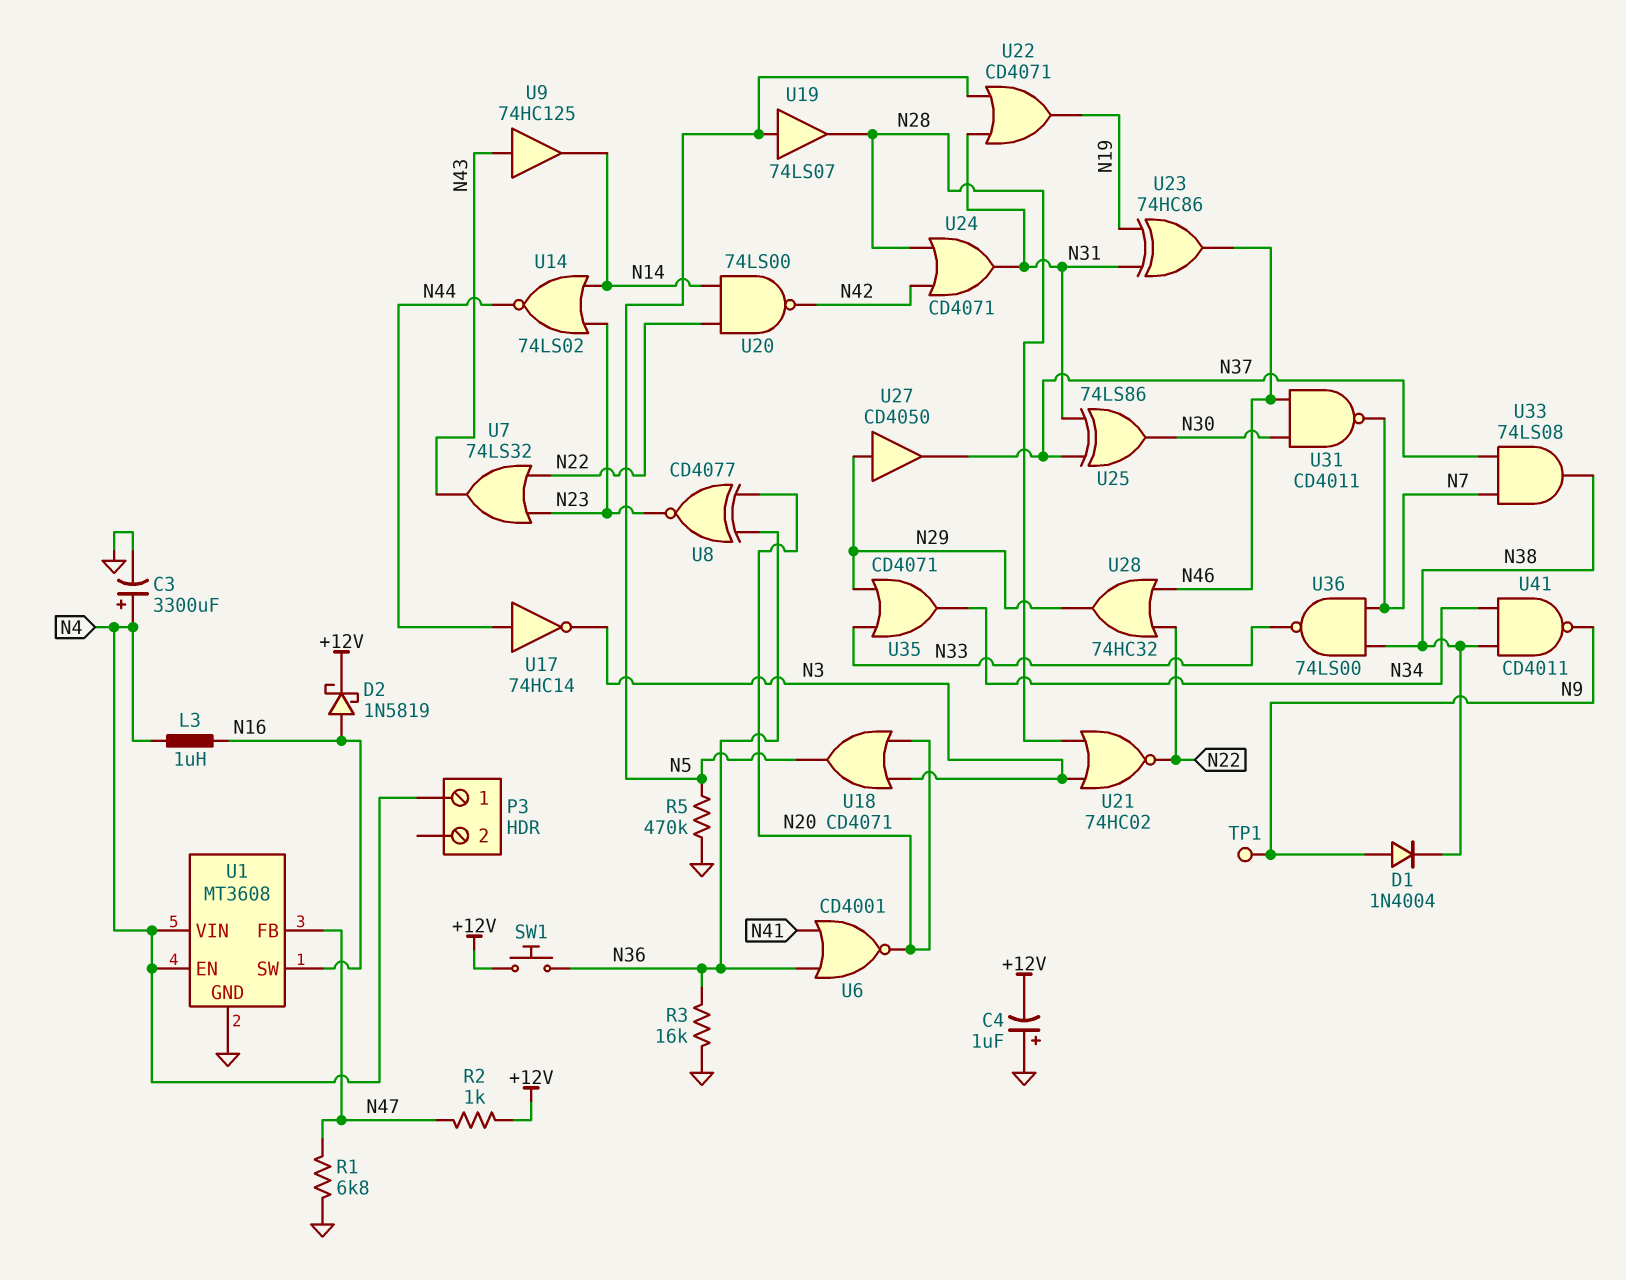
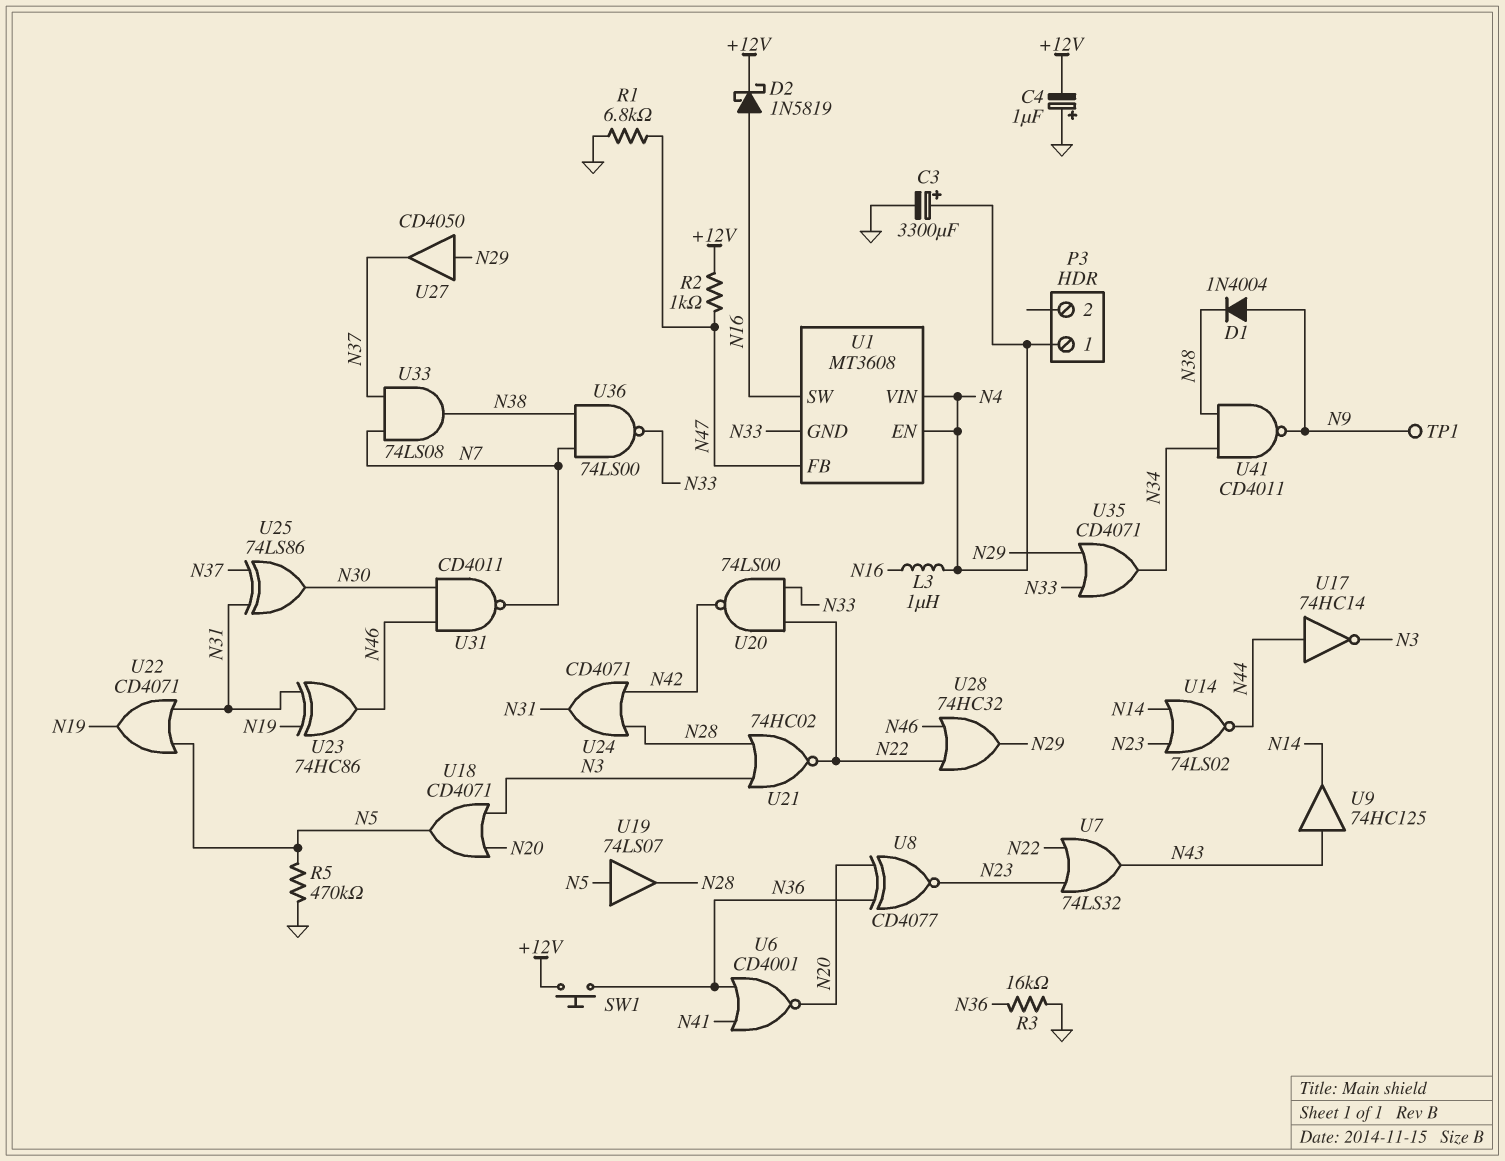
U1 pin GND: GND -> N33
U20: NAND 74LS00 (in N14, in N22, out N42) -> NAND 74LS00 (in N22, in N33, out N42)

